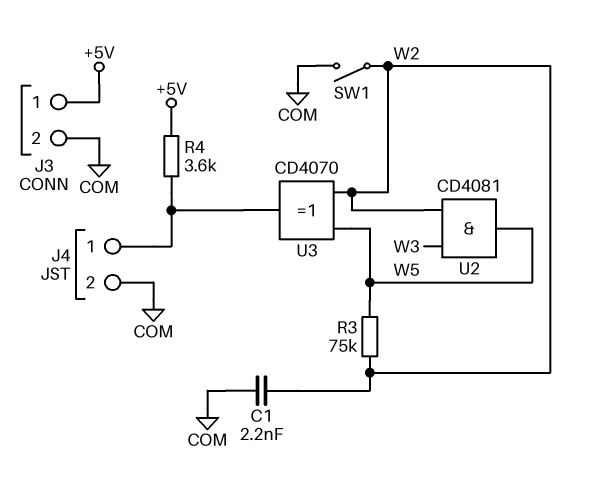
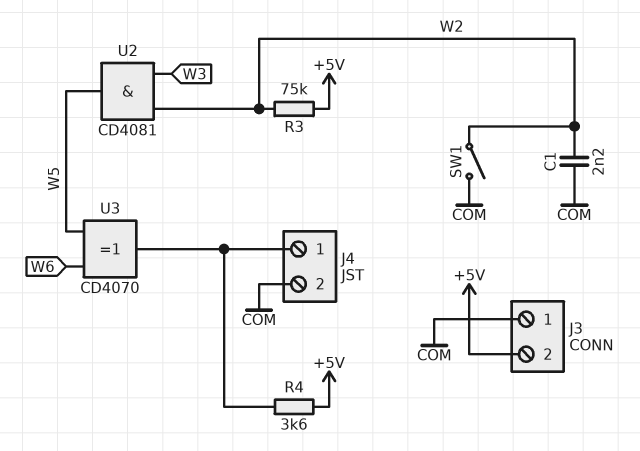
J3 pin 1: +5V -> COM
J3 pin 2: COM -> +5V
R3: 75k (W2, W5) -> 75k (+5V, W2)
U3: XOR CD4070 (in W2, in W5, out J4/1) -> XOR CD4070 (in W5, in W6, out J4/1)

